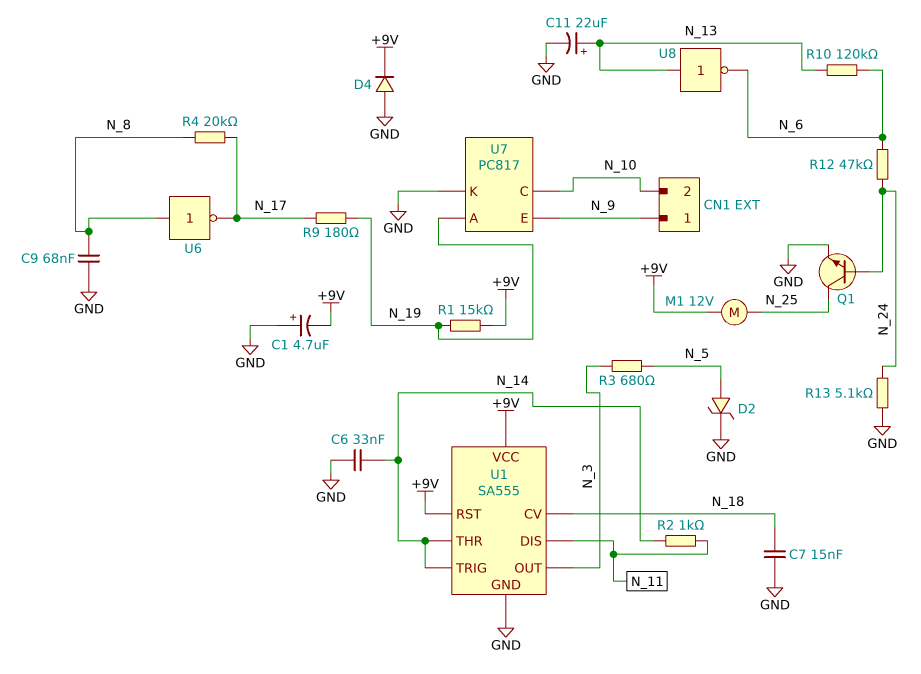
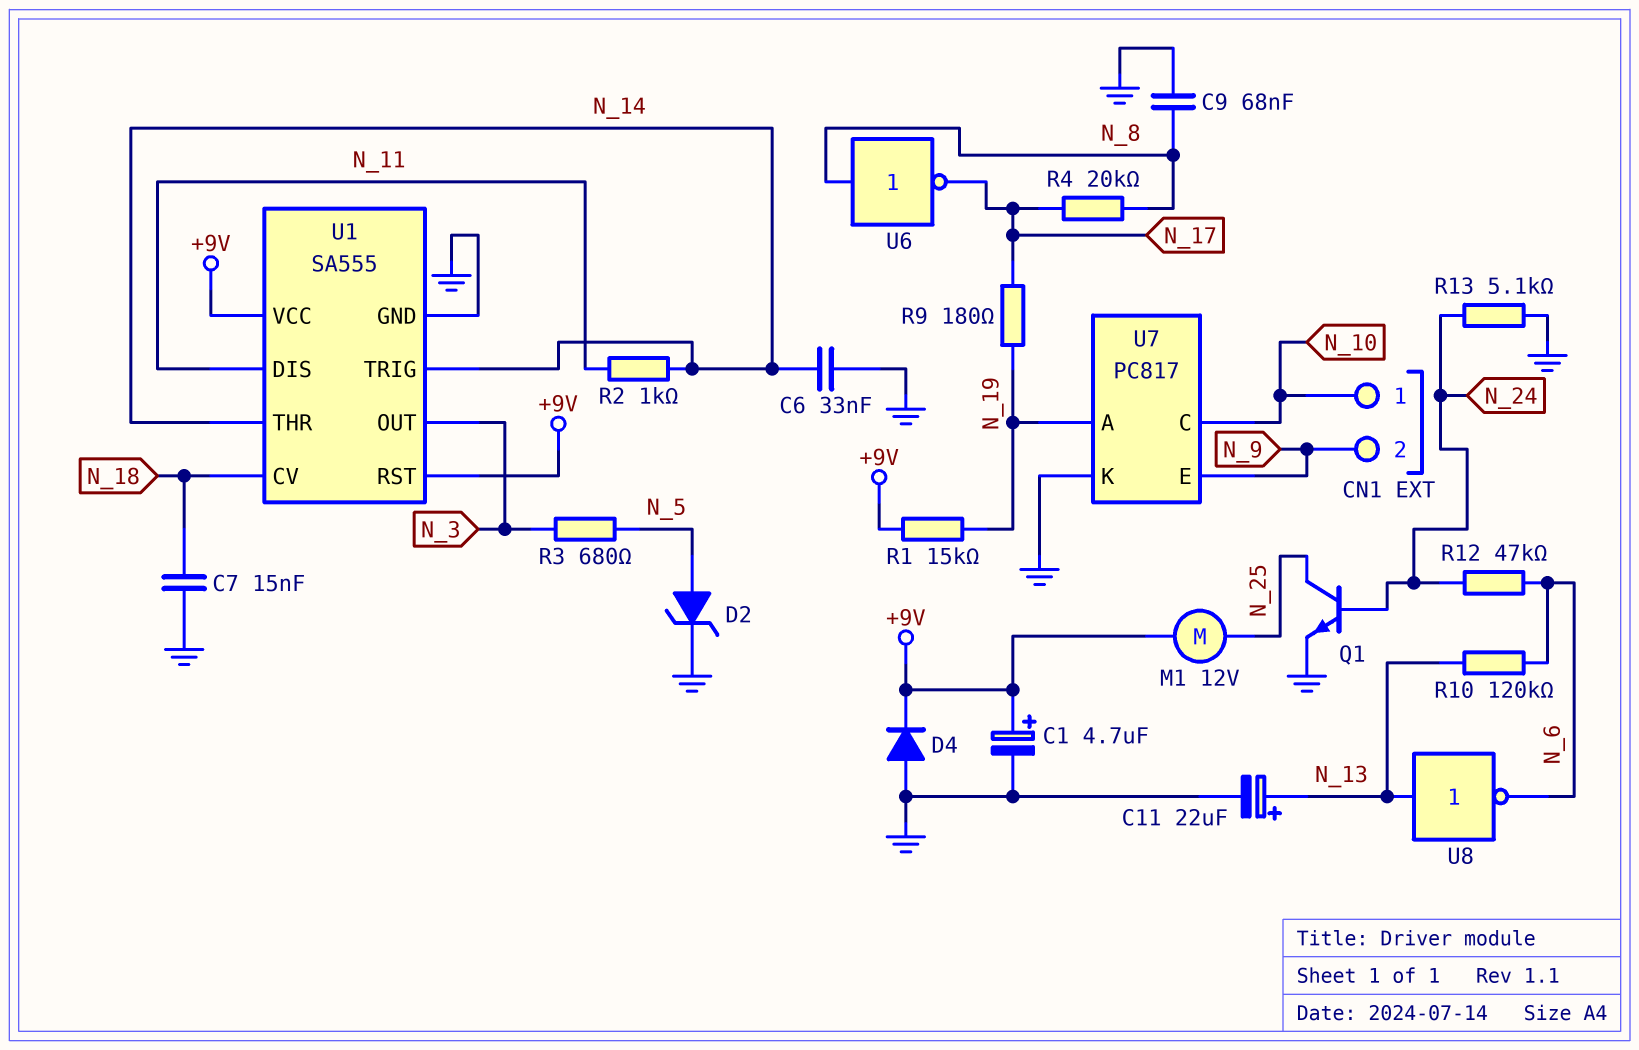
C1: 4.7uF (plus GND, minus +9V) -> 4.7uF (plus +9V, minus GND)
CN1 pin 1: N_9 -> N_10
CN1 pin 2: N_10 -> N_9

